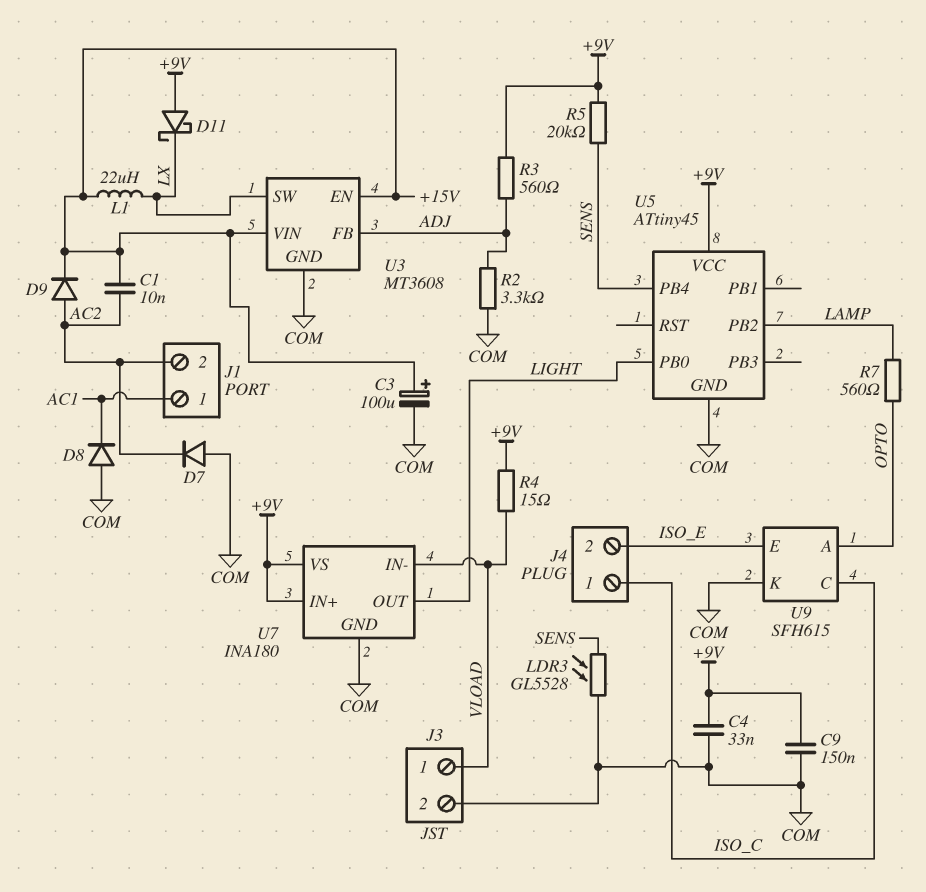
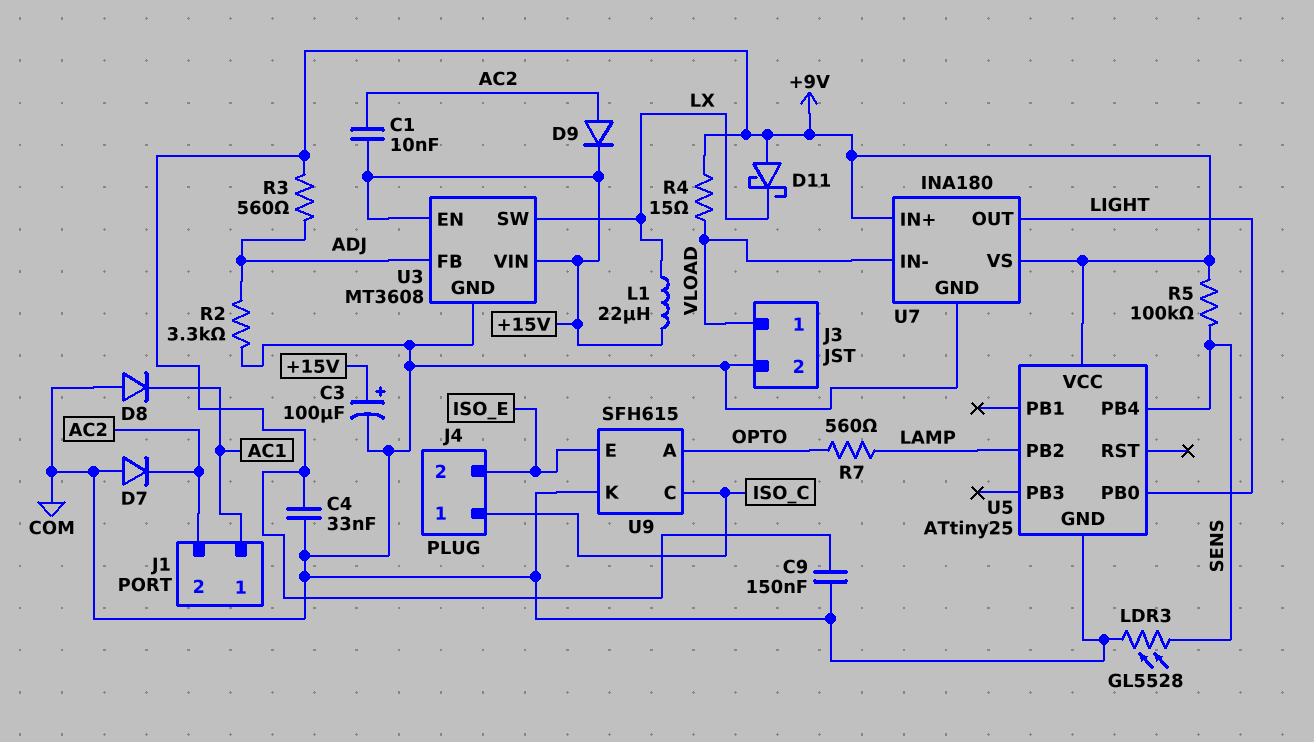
R5: 20k (+9V, SENS) -> 100k (+9V, SENS)
U5: ATtiny45 -> ATtiny25

